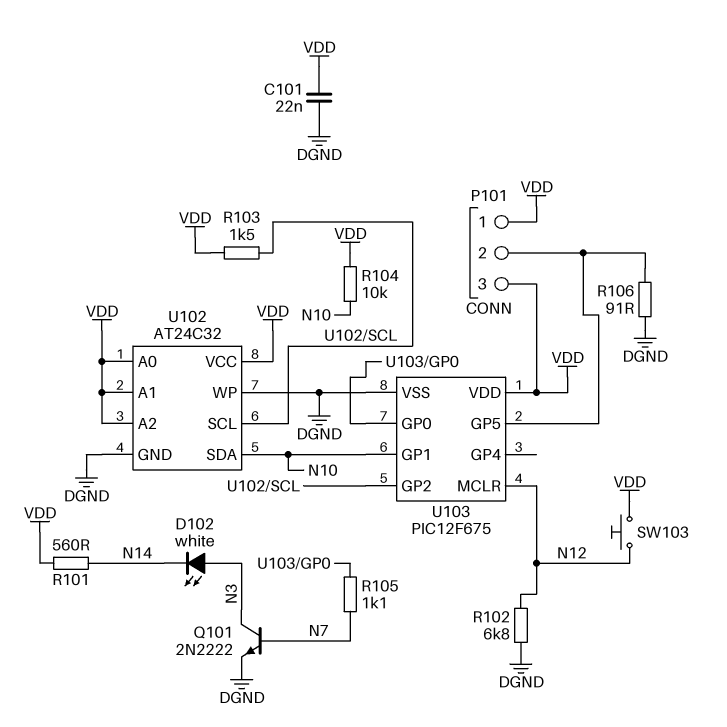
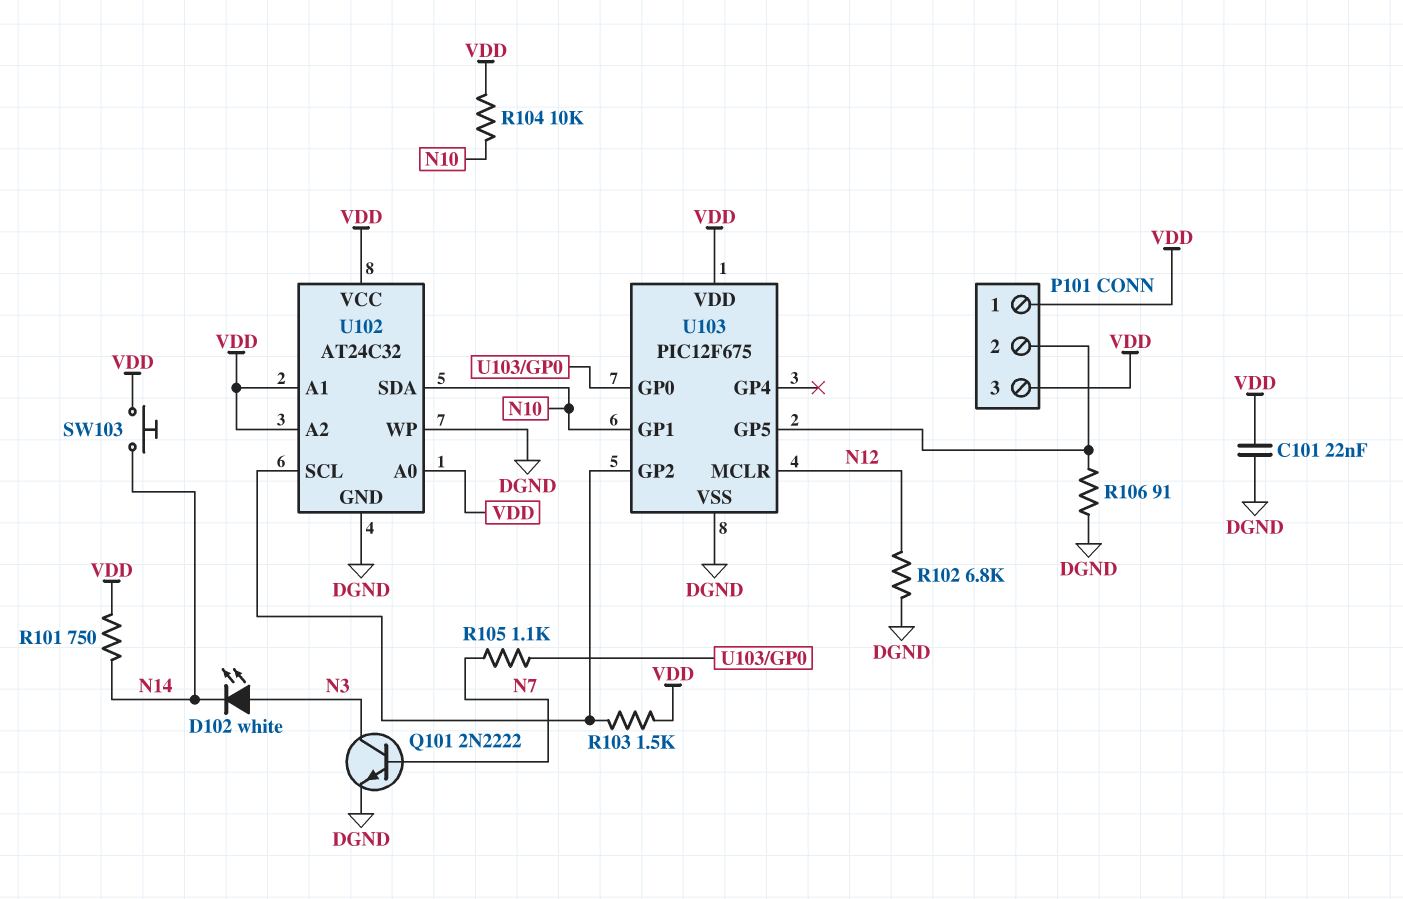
R101: 560 (N14, VDD) -> 750 (N14, VDD)
SW103: button (N12, VDD) -> button (N14, VDD)

